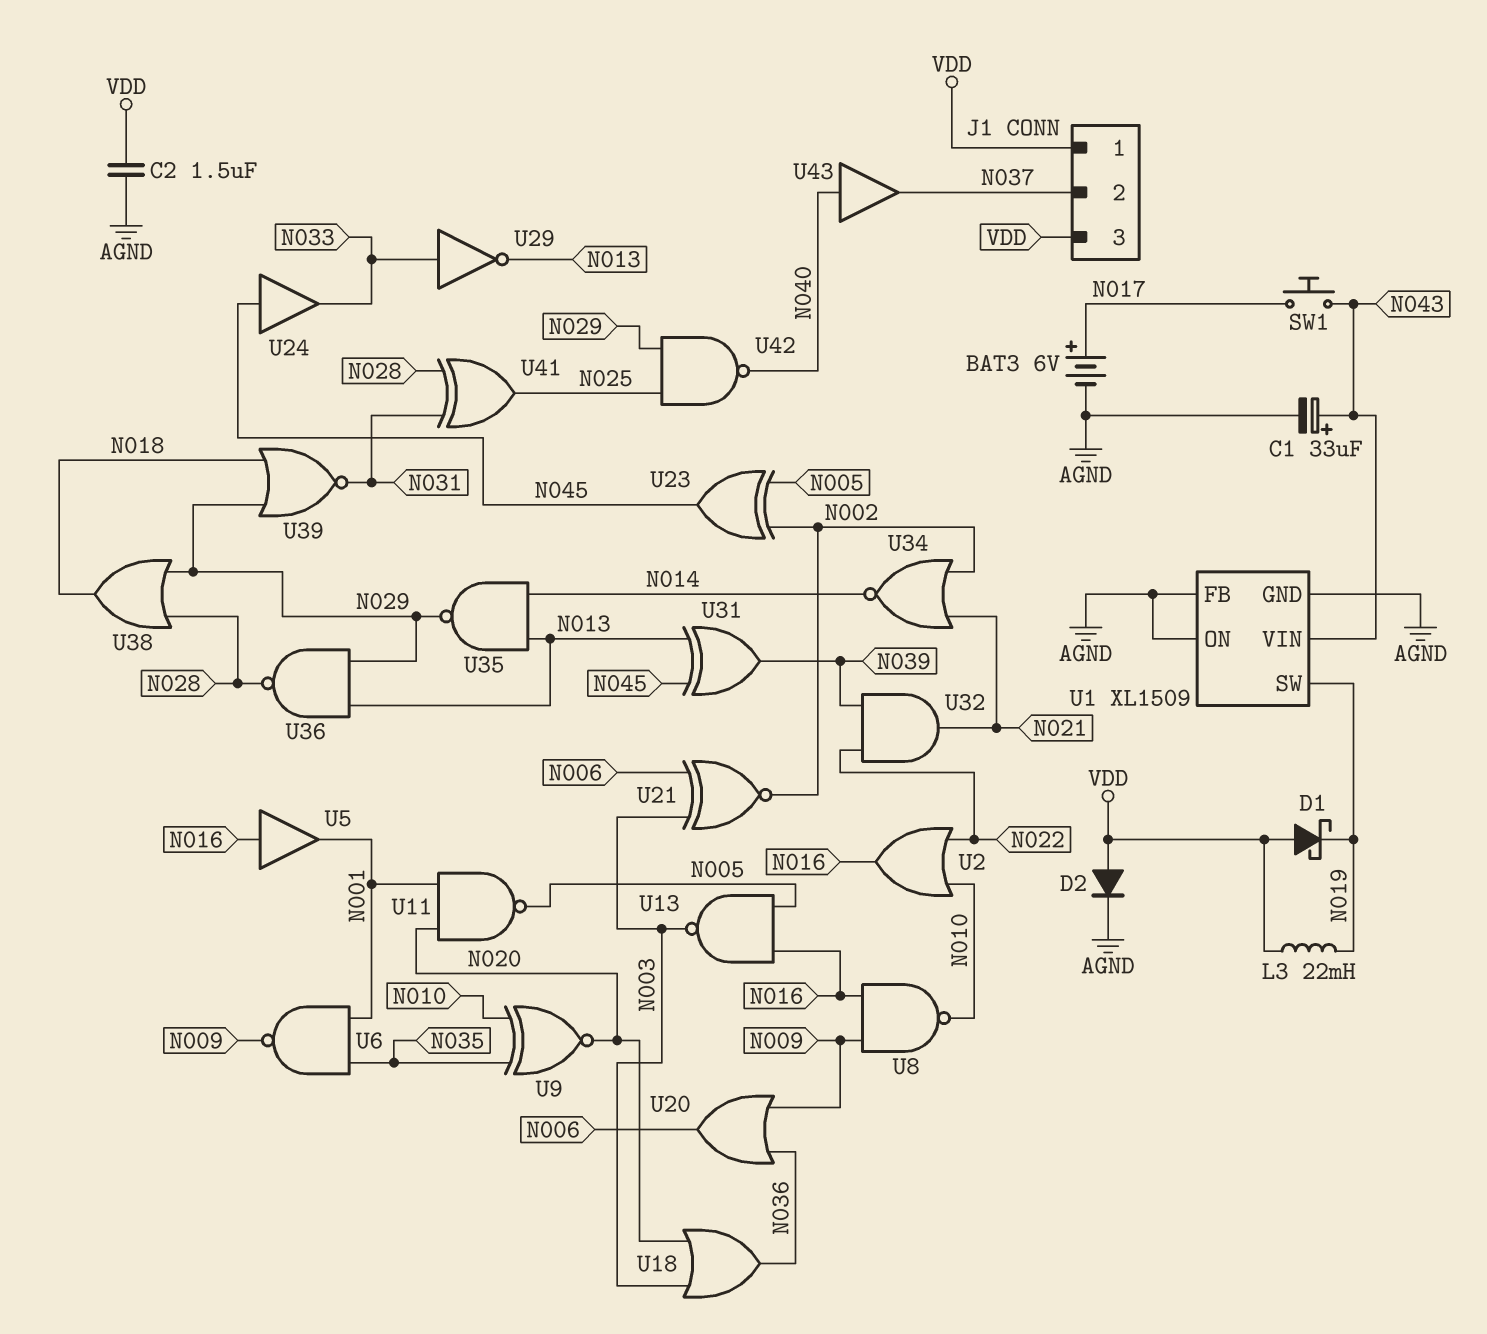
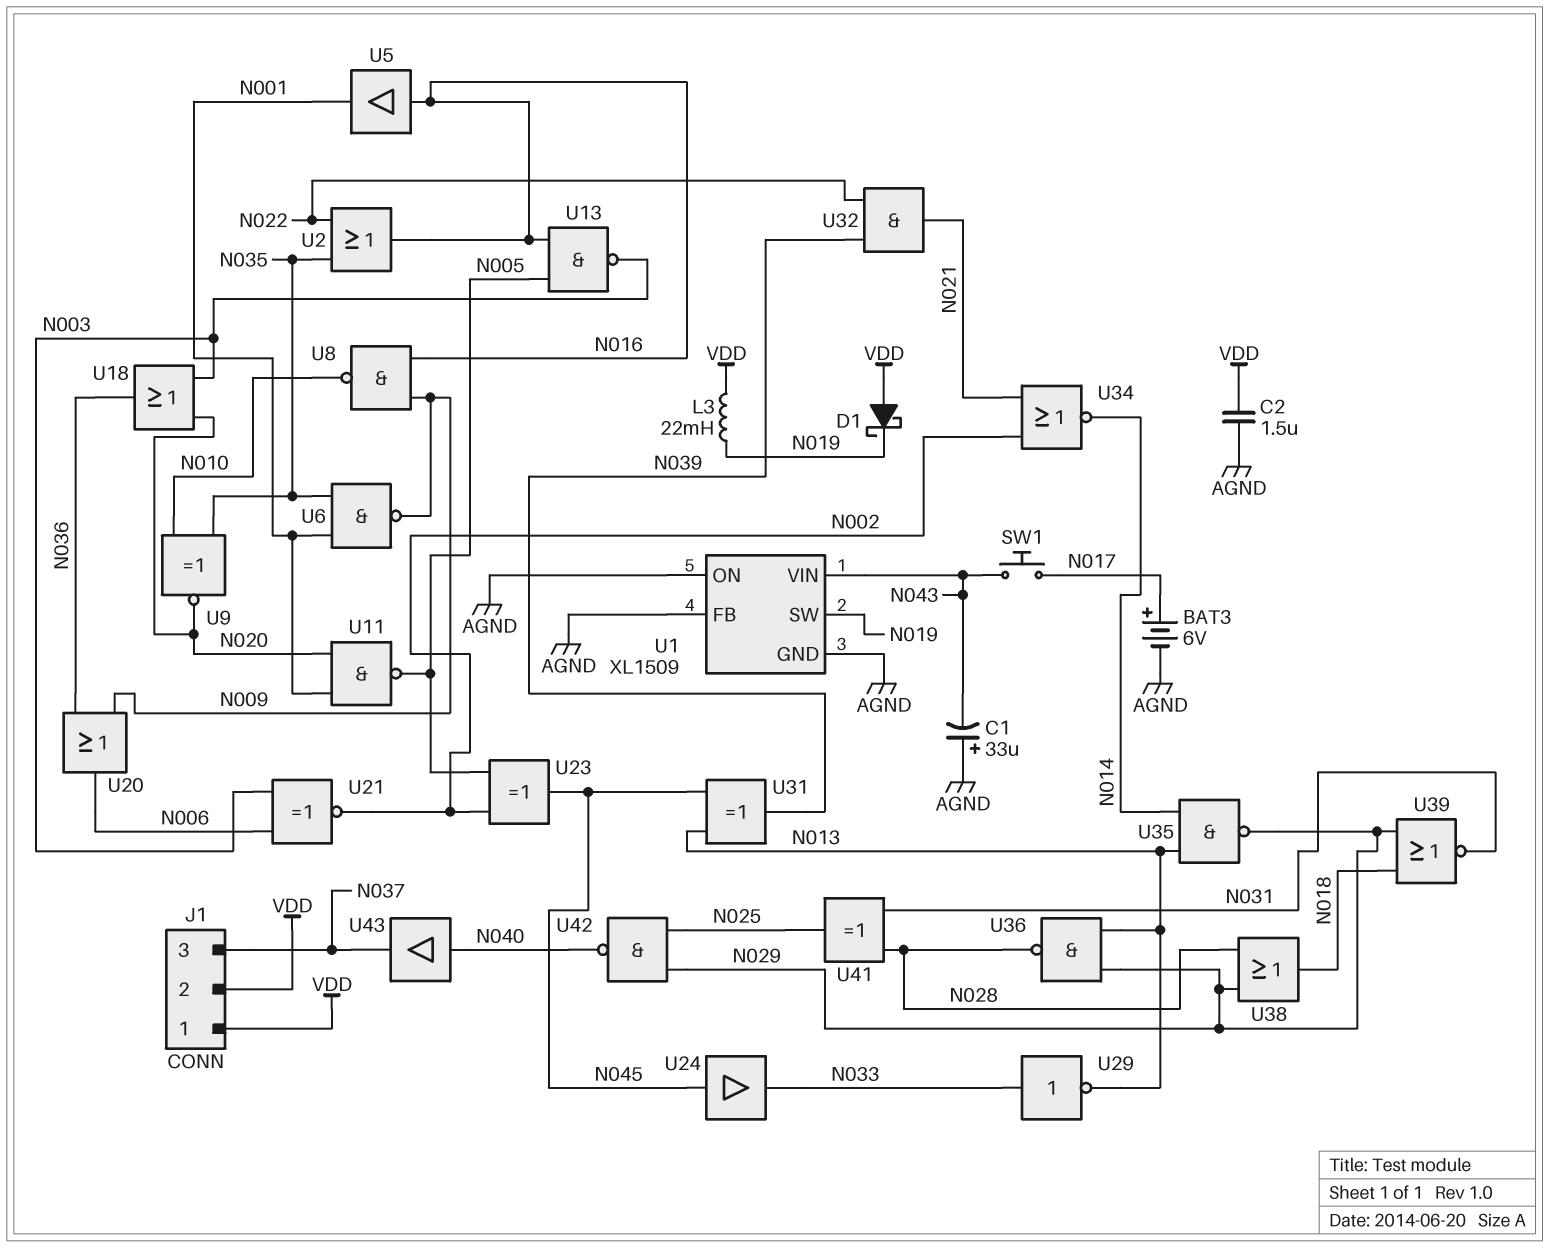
C1: 33uF (plus N043, minus AGND) -> 33uF (plus AGND, minus N043)
D2: diode (A VDD, K AGND) -> none
J1 pin 2: N037 -> VDD
J1 pin 3: VDD -> N037
U2: OR (in N010, in N022, out N016) -> OR (in N022, in N035, out N016)

